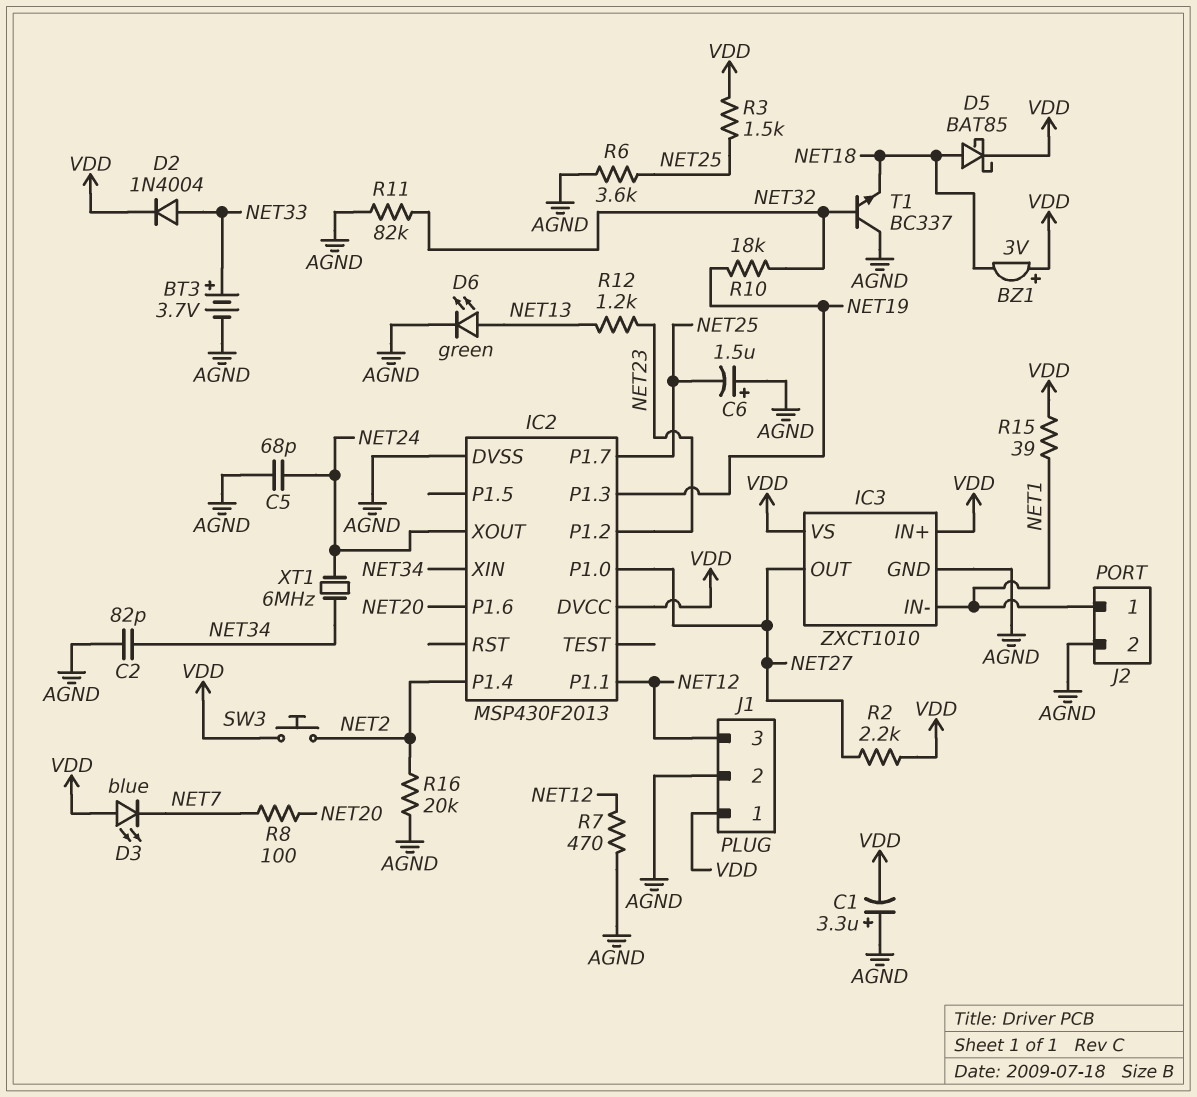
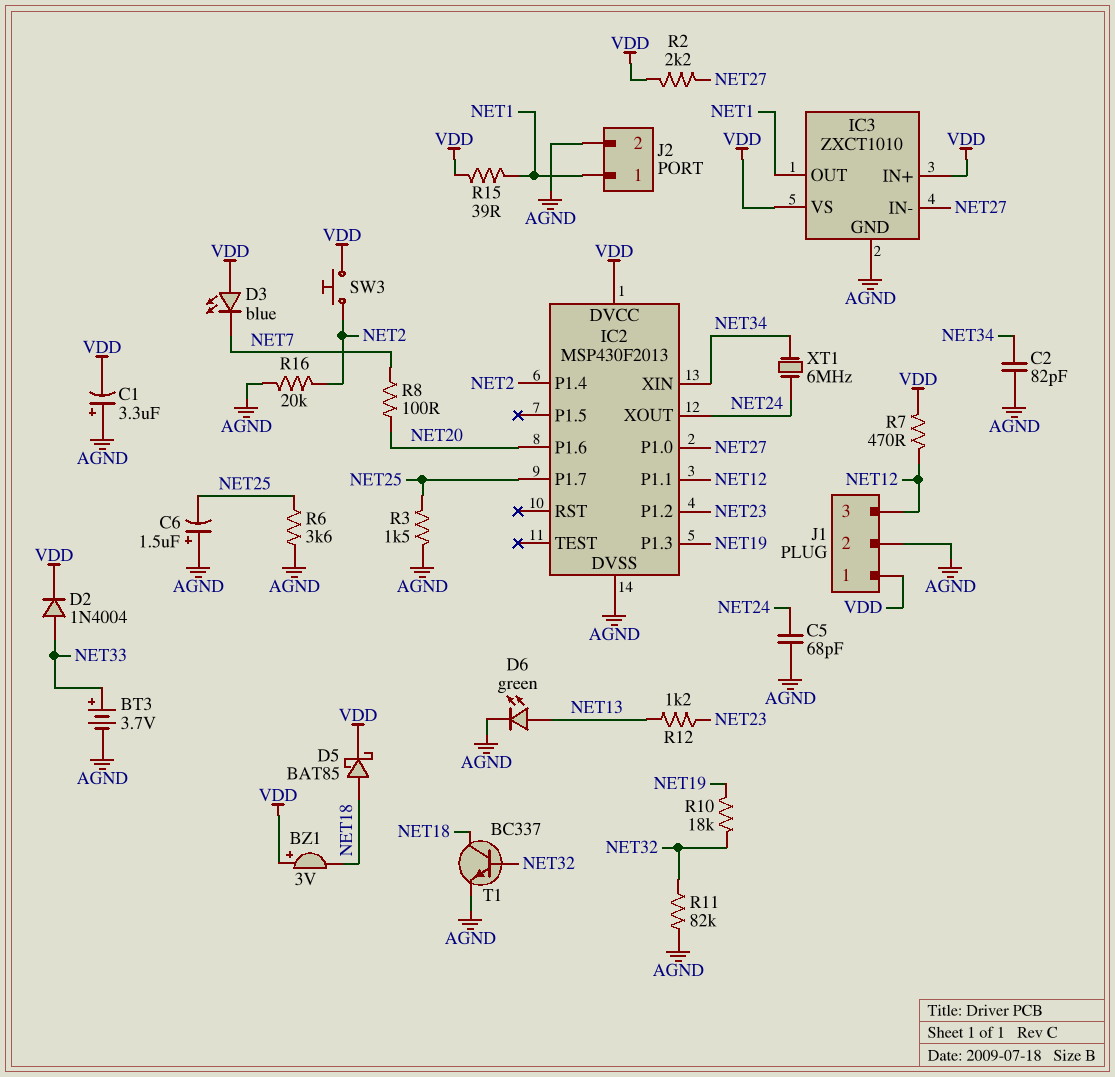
IC3 pin IN-: NET1 -> NET27
IC3 pin OUT: NET27 -> NET1
R3: 1.5k (NET25, VDD) -> 1.5k (AGND, NET25)
R7: 470 (AGND, NET12) -> 470 (NET12, VDD)
T1: NPN BC337 (B NET32, C AGND, E NET18) -> NPN BC337 (B NET32, C NET18, E AGND)

